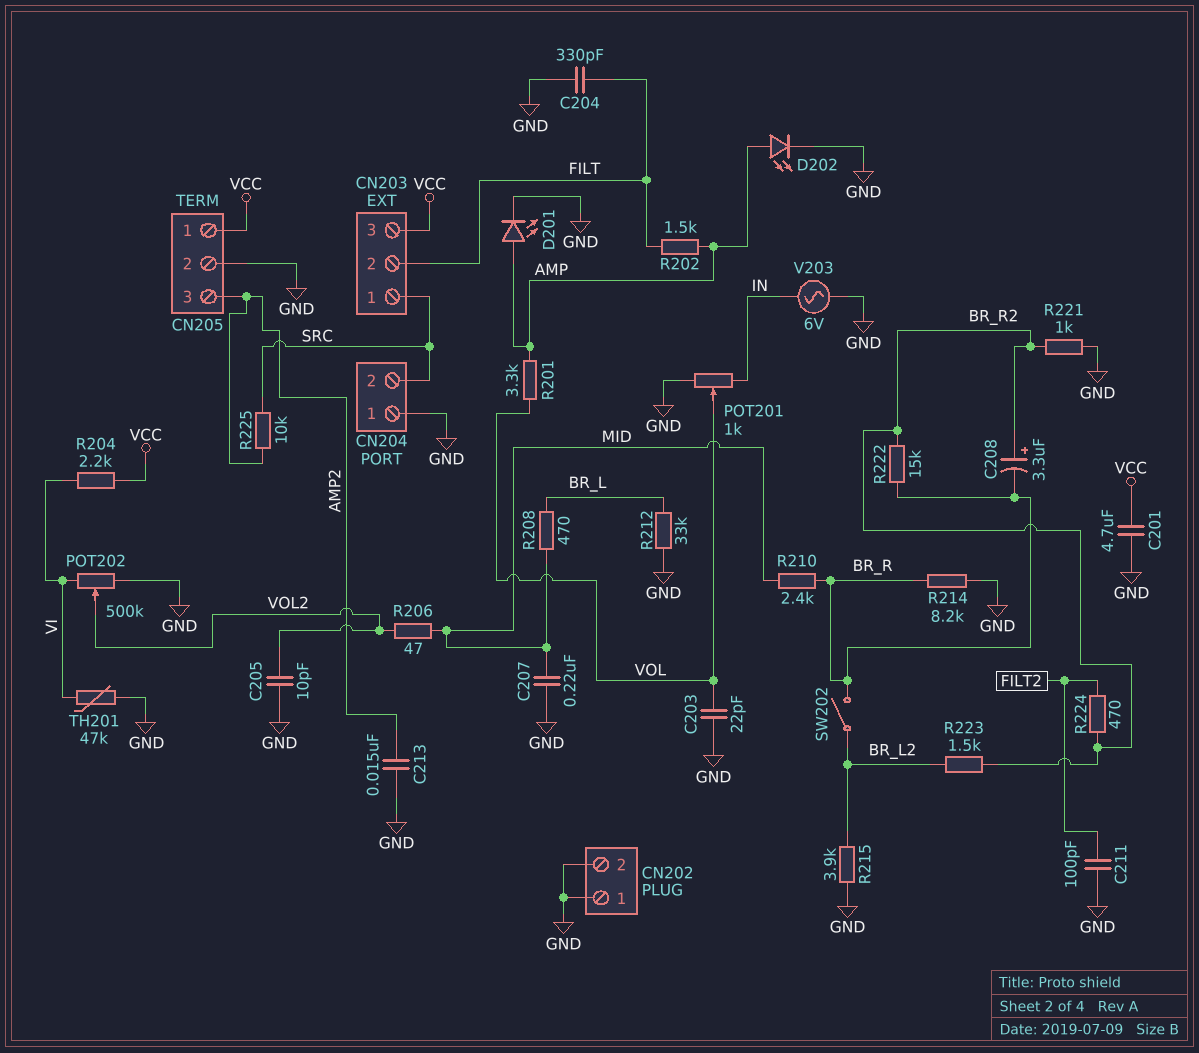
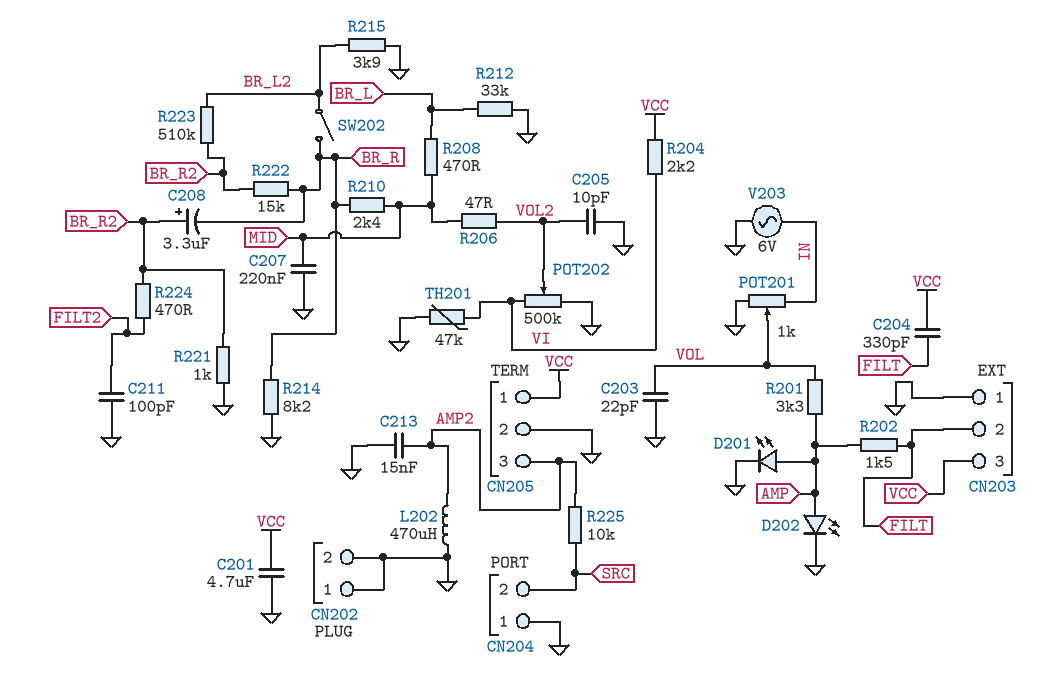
C204: 330pF (FILT, GND) -> 330pF (FILT, VCC)
CN203 pin 1: SRC -> GND
L202: none -> 470uH (AMP2, GND)
R223: 1.5k (BR_L2, BR_R2) -> 510k (BR_L2, BR_R2)

